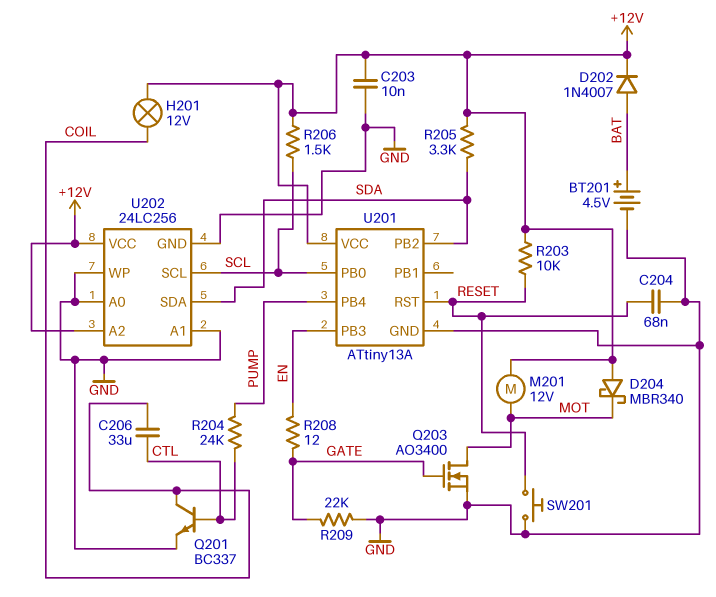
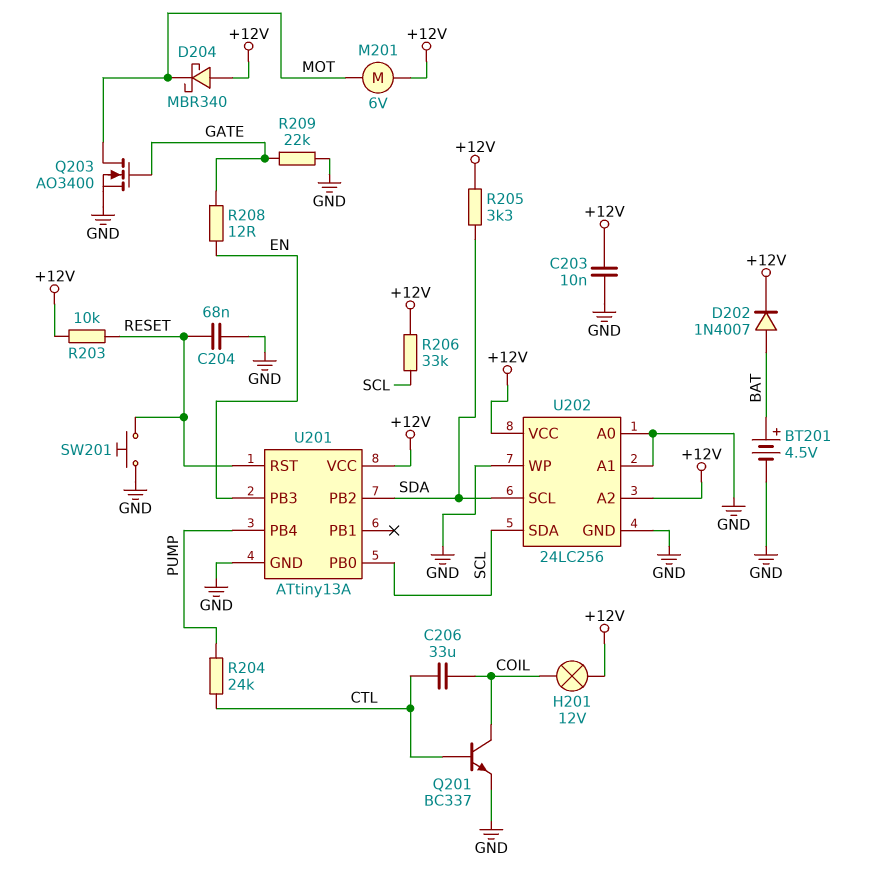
M201: motor 12V (+12V, MOT) -> motor 6V (+12V, MOT)
R206: 1.5k (+12V, SCL) -> 33k (+12V, SCL)
U202 pin SCL: SCL -> SDA
U202 pin SDA: SDA -> SCL

